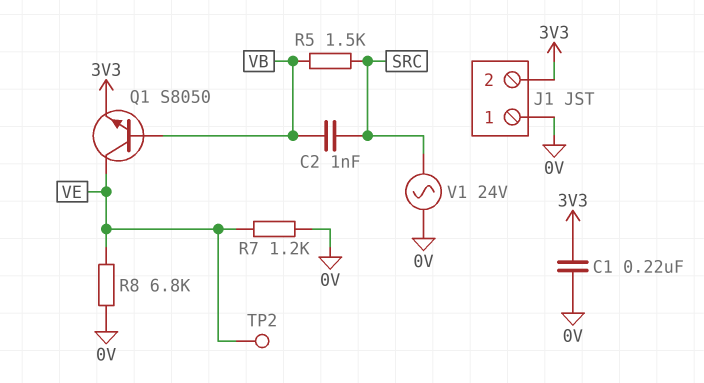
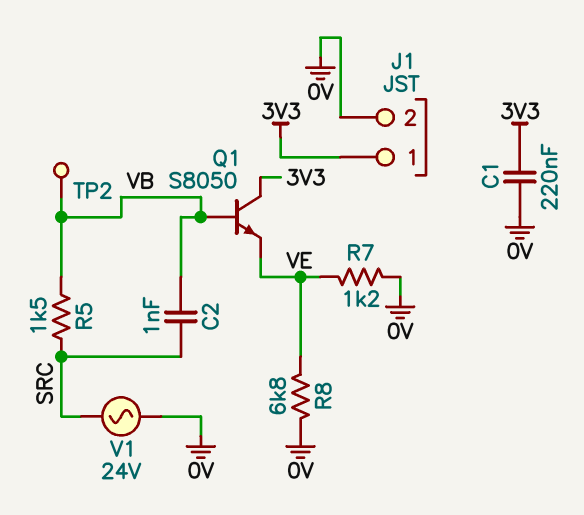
J1 pin 1: 0V -> 3V3
J1 pin 2: 3V3 -> 0V
Q1: NPN S8050 (B VB, C VE, E 3V3) -> NPN S8050 (B VB, C 3V3, E VE)
TP2: test point (VE) -> test point (VB)

